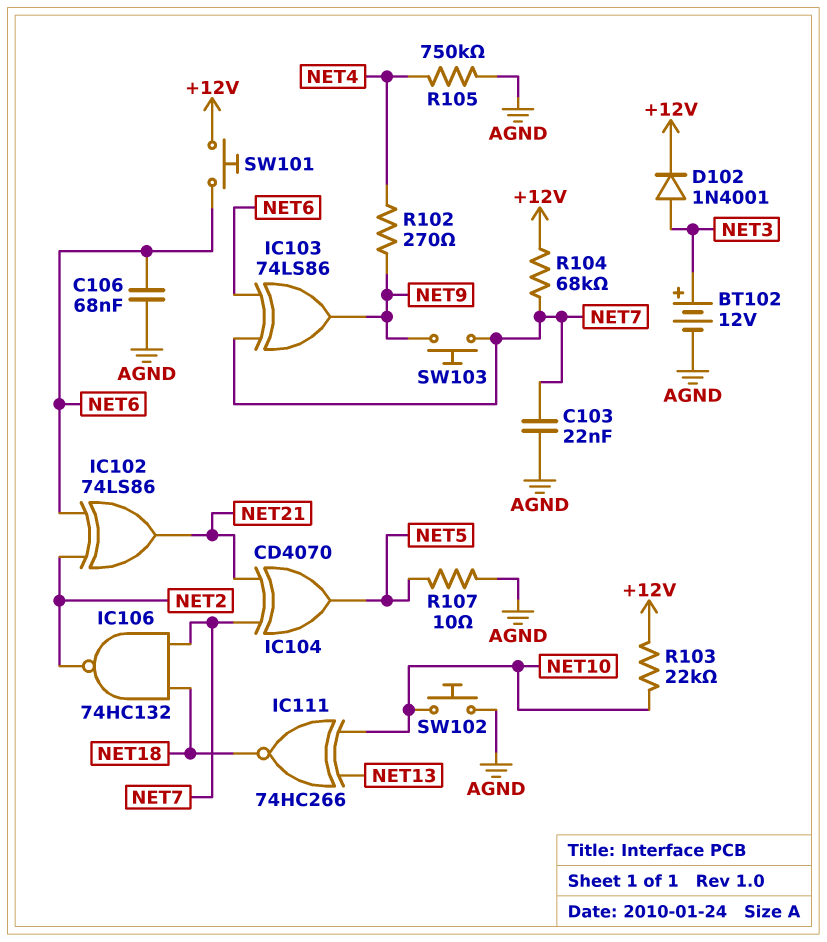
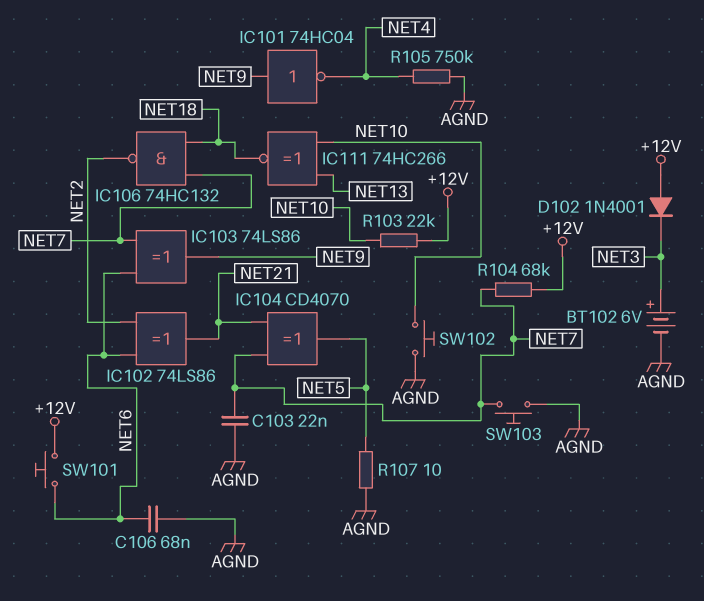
BT102: 12V (plus NET3, minus AGND) -> 6V (plus NET3, minus AGND)
D102: diode 1N4001 (A NET3, K +12V) -> diode 1N4001 (A +12V, K NET3)
IC101: none -> NOT 74HC04 (in NET9, out NET4)
R102: 270 (NET4, NET9) -> none
SW103: button (NET7, NET9) -> button (AGND, NET7)

